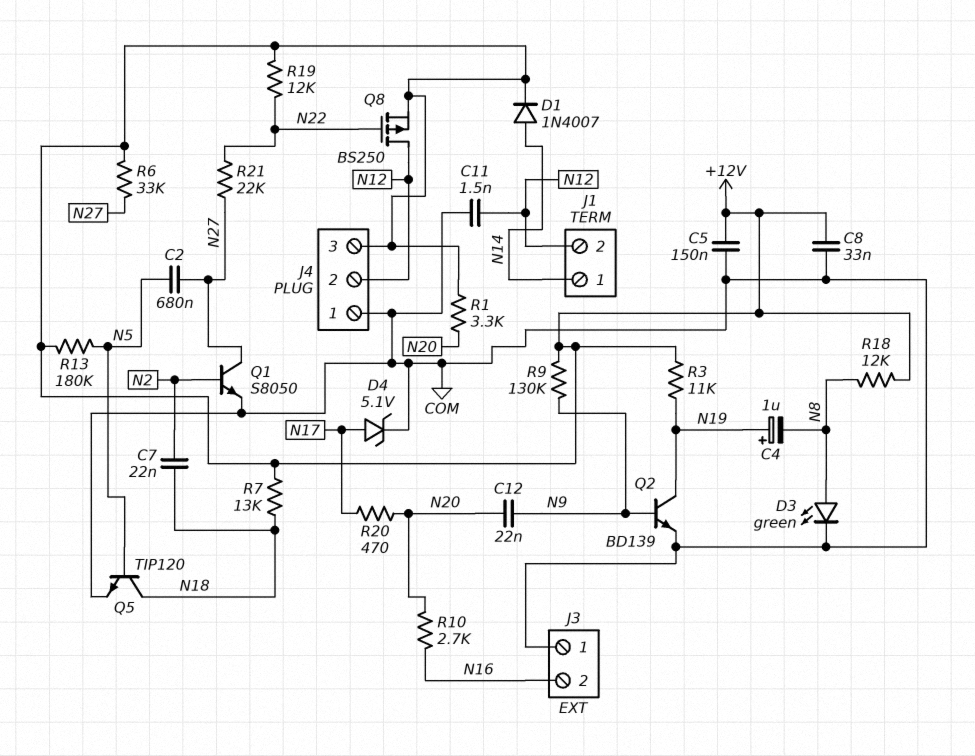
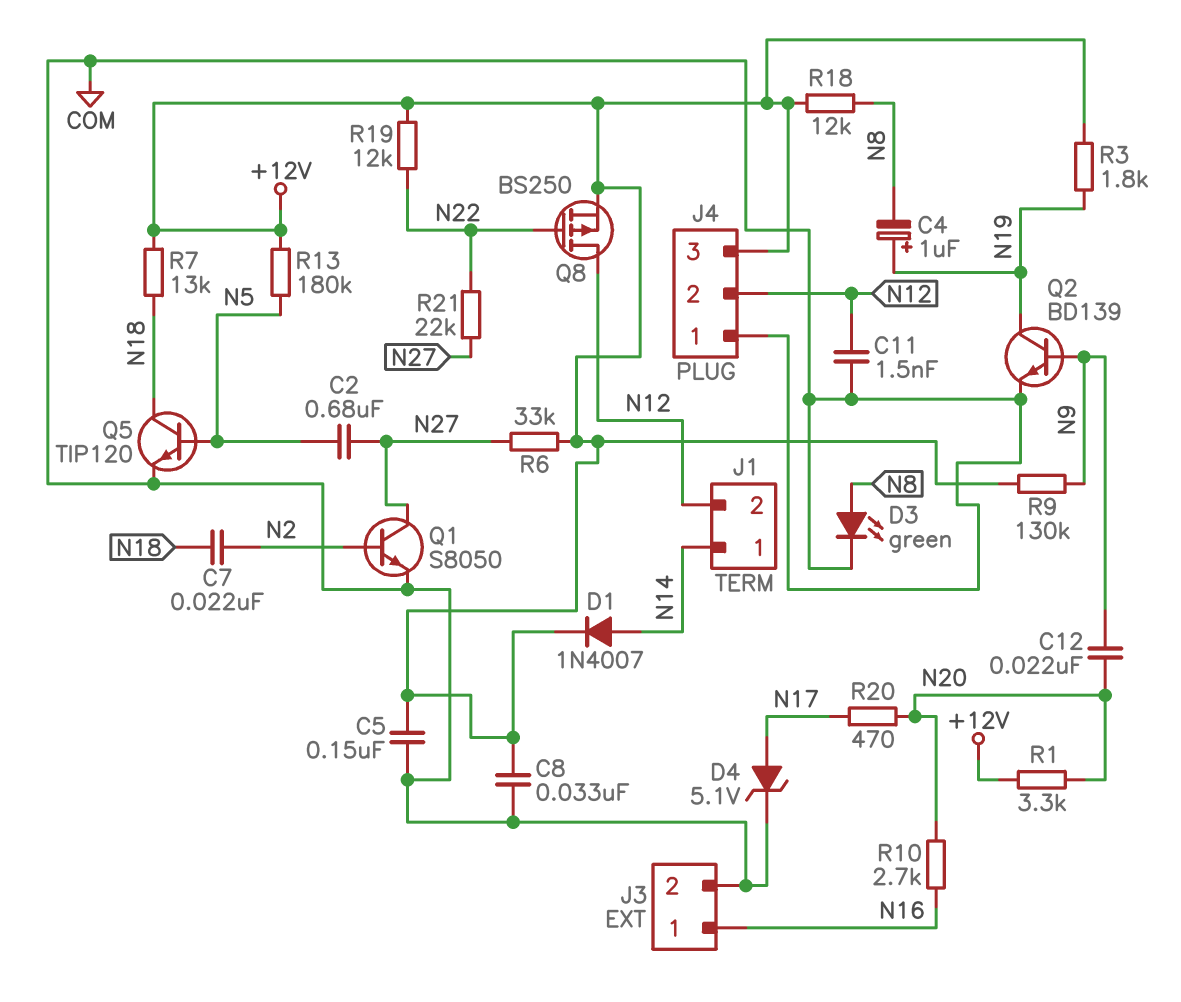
J3 pin 1: COM -> N16
J3 pin 2: N16 -> COM
R3: 11k (+12V, N19) -> 1.8k (+12V, N19)

